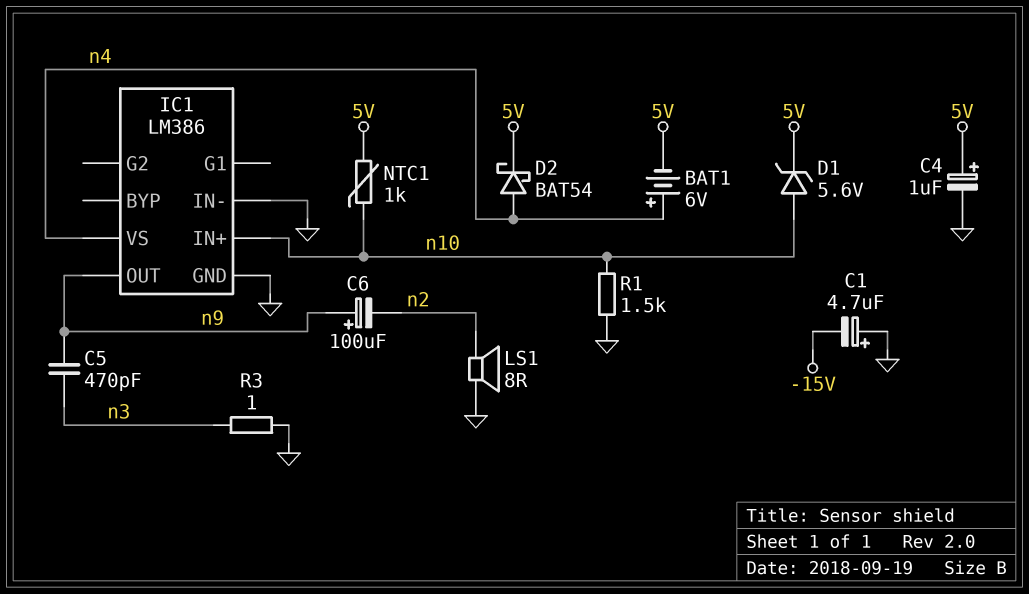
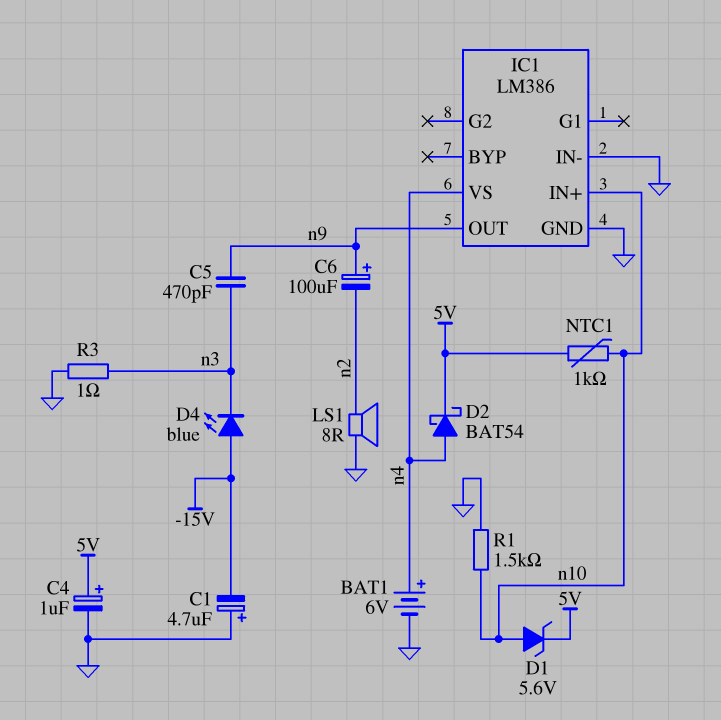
BAT1: 6V (plus n4, minus 5V) -> 6V (plus n4, minus GND)
D4: none -> LED blue (A -15V, K n3)

